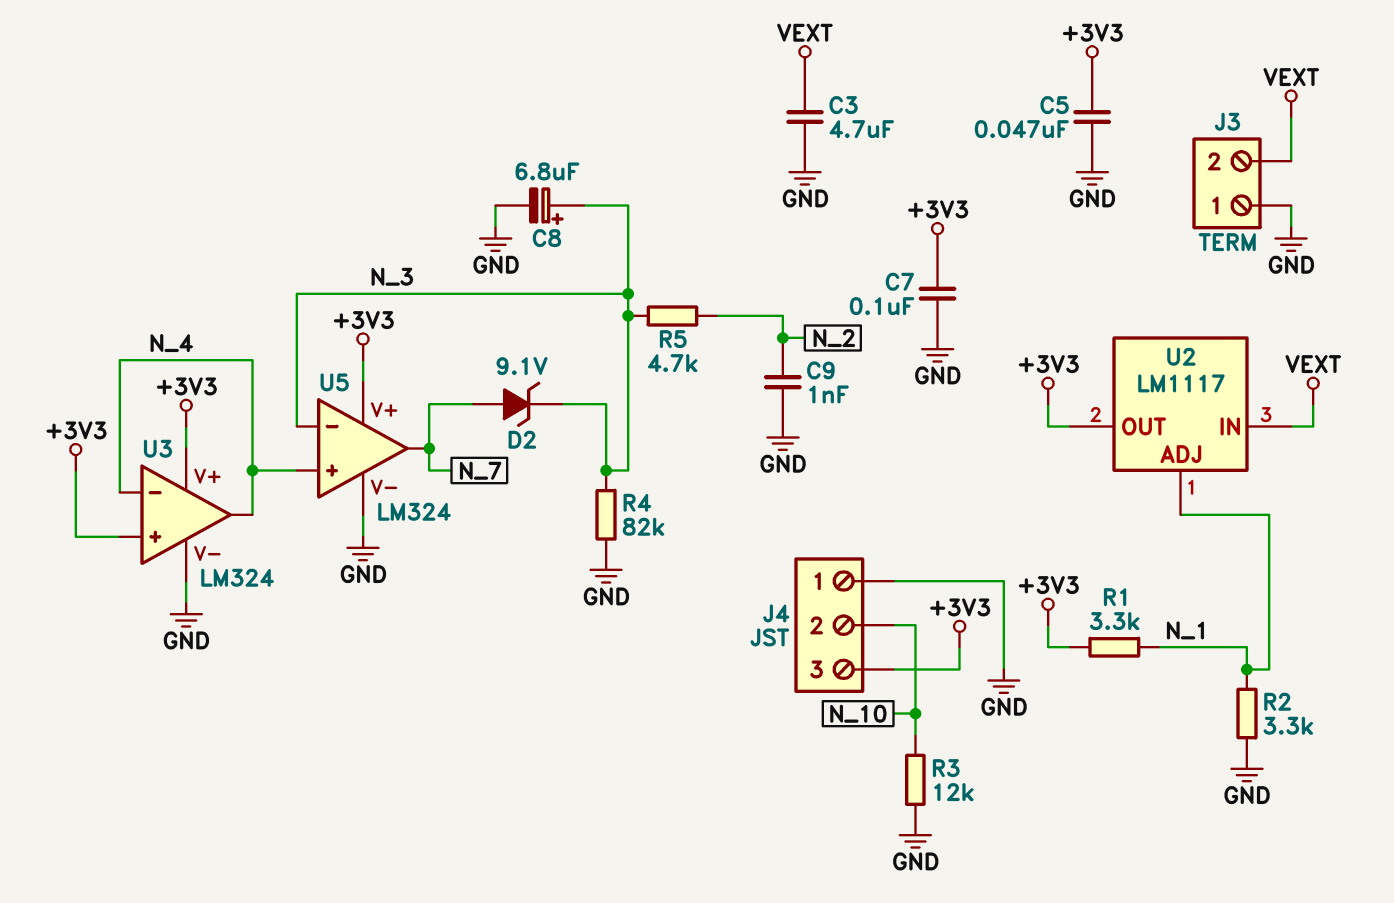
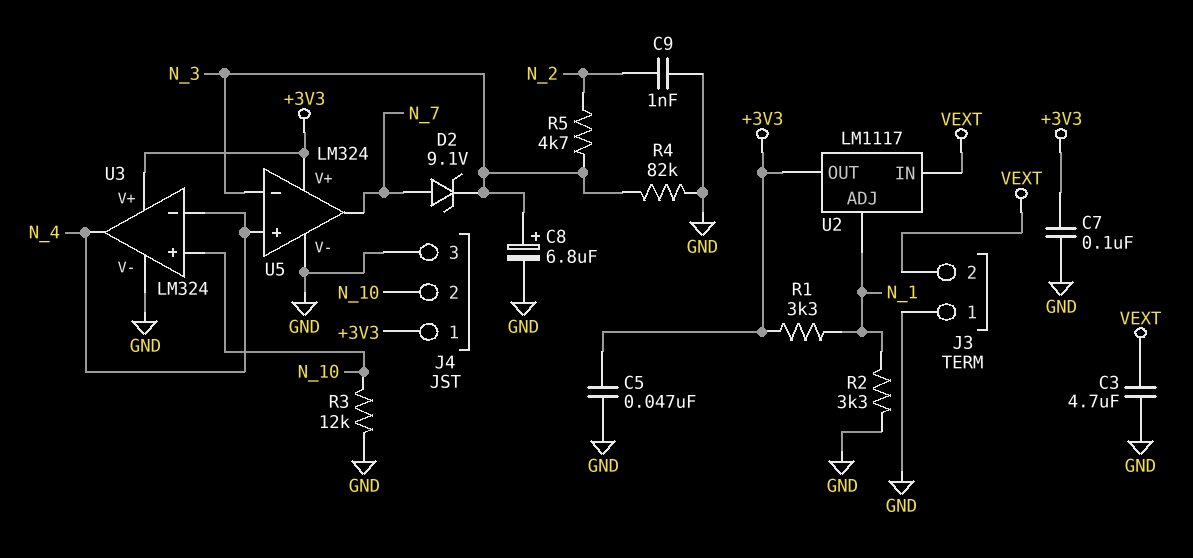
J4 pin 1: GND -> +3V3
J4 pin 3: +3V3 -> GND
U3 pin in+: +3V3 -> N_10

